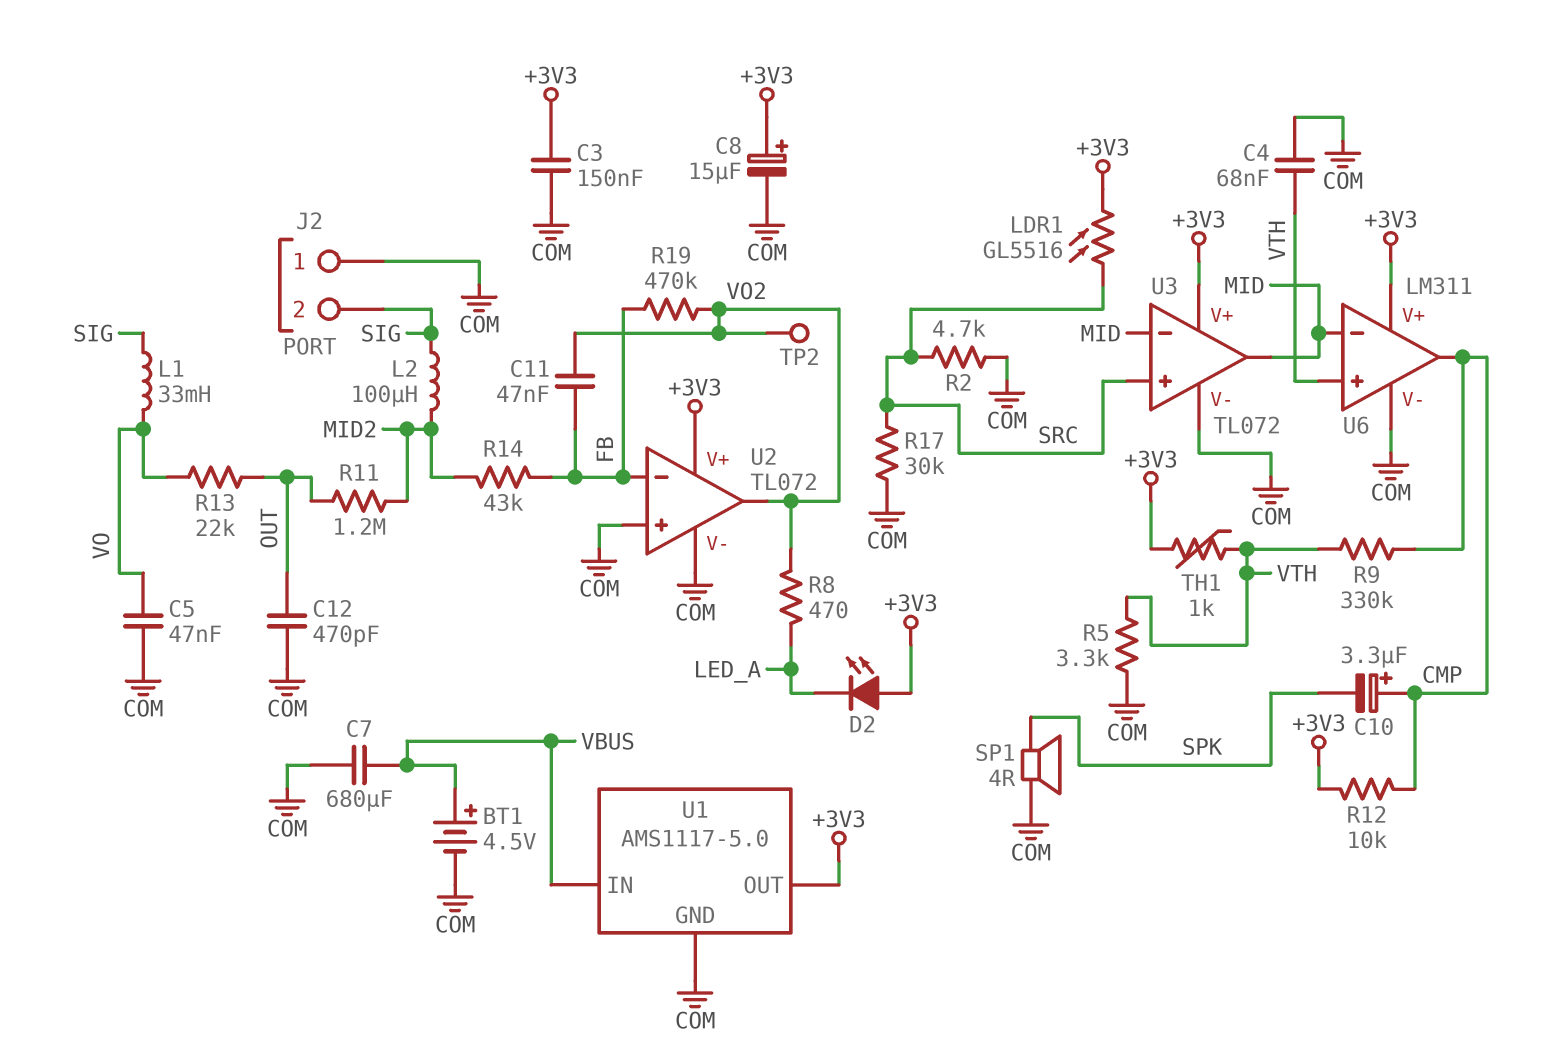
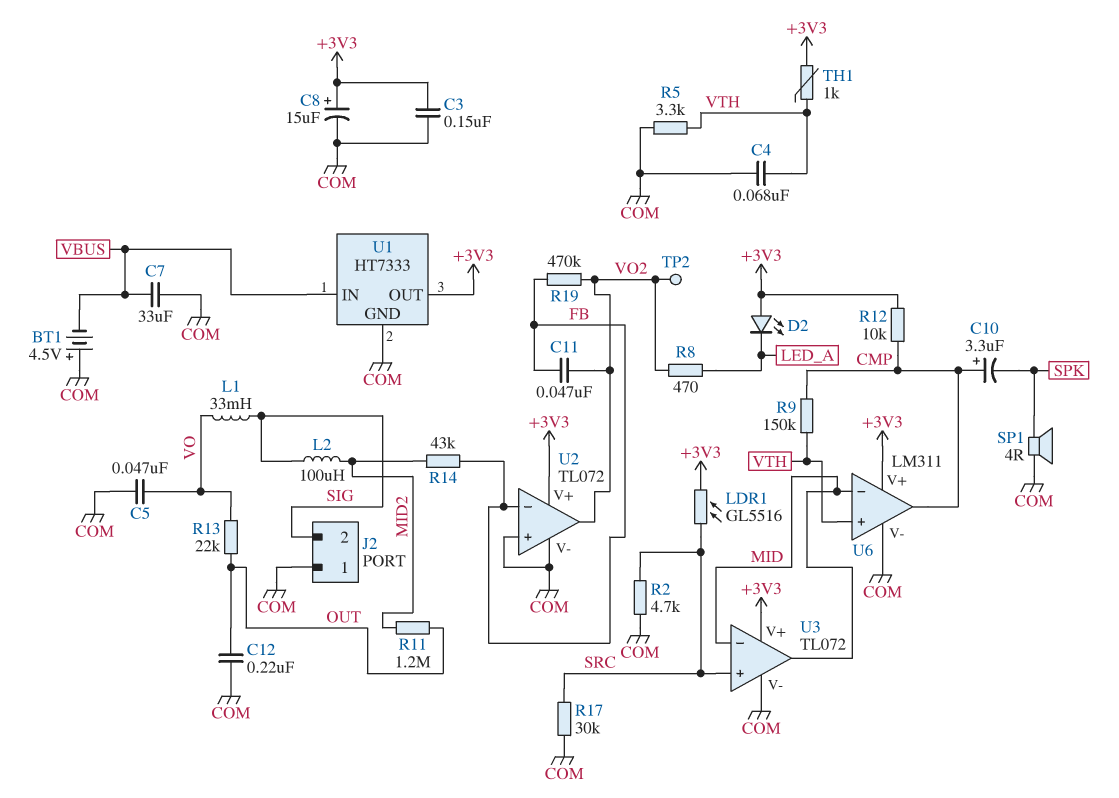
BT1: 4.5V (plus VBUS, minus COM) -> 4.5V (plus COM, minus VBUS)
C7: 680uF (COM, VBUS) -> 33uF (COM, VBUS)
C12: 470pF (COM, OUT) -> 220nF (COM, OUT)
R9: 330k (CMP, VTH) -> 150k (CMP, VTH)
U1: AMS1117-5.0 -> HT7333

